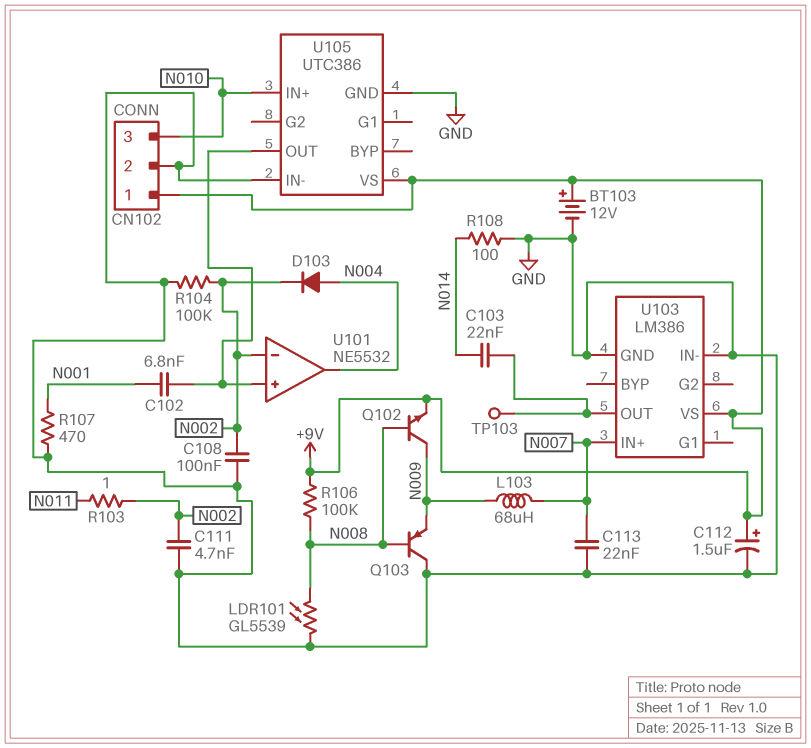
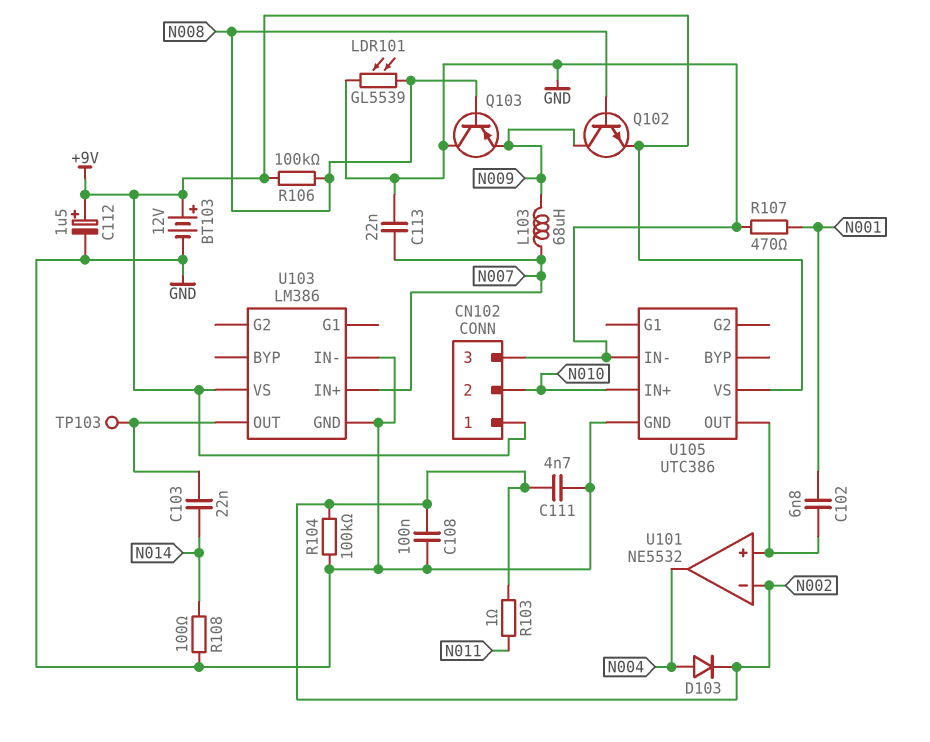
CN102 pin 2: GND -> N010
CN102 pin 3: N010 -> GND

